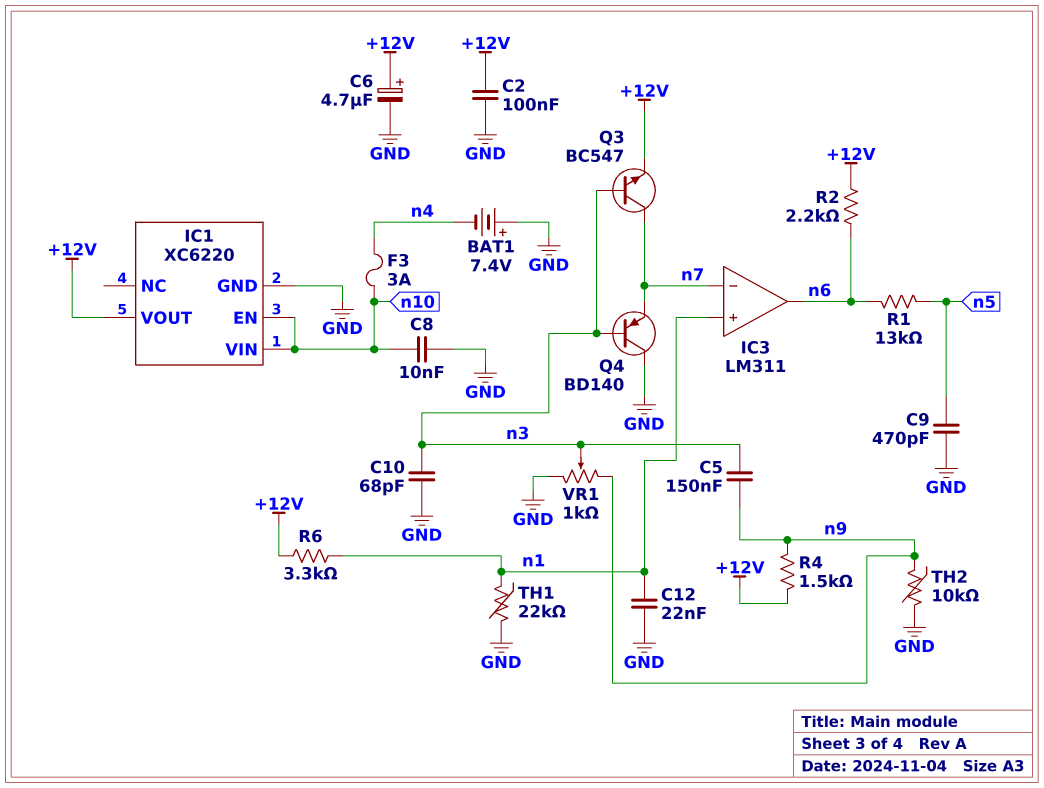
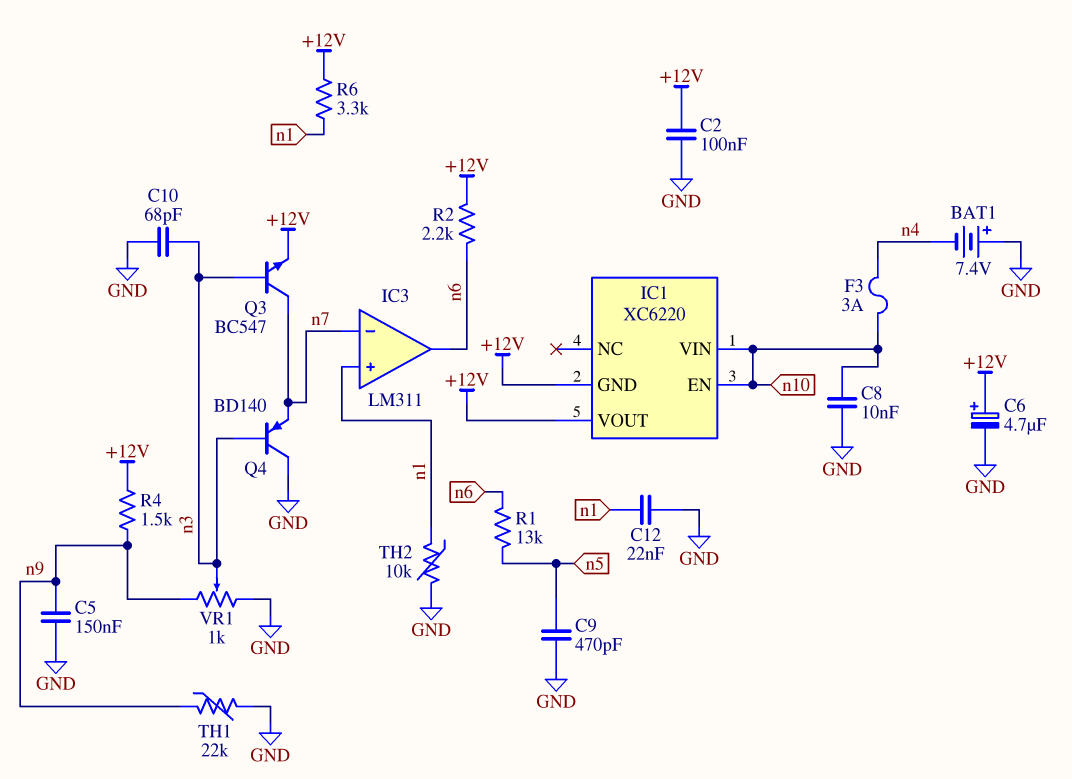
C5: 150nF (n3, n9) -> 150nF (GND, n9)
IC1 pin GND: GND -> +12V
TH1: 22k (GND, n1) -> 22k (GND, n9)
TH2: 10k (GND, n9) -> 10k (GND, n1)

